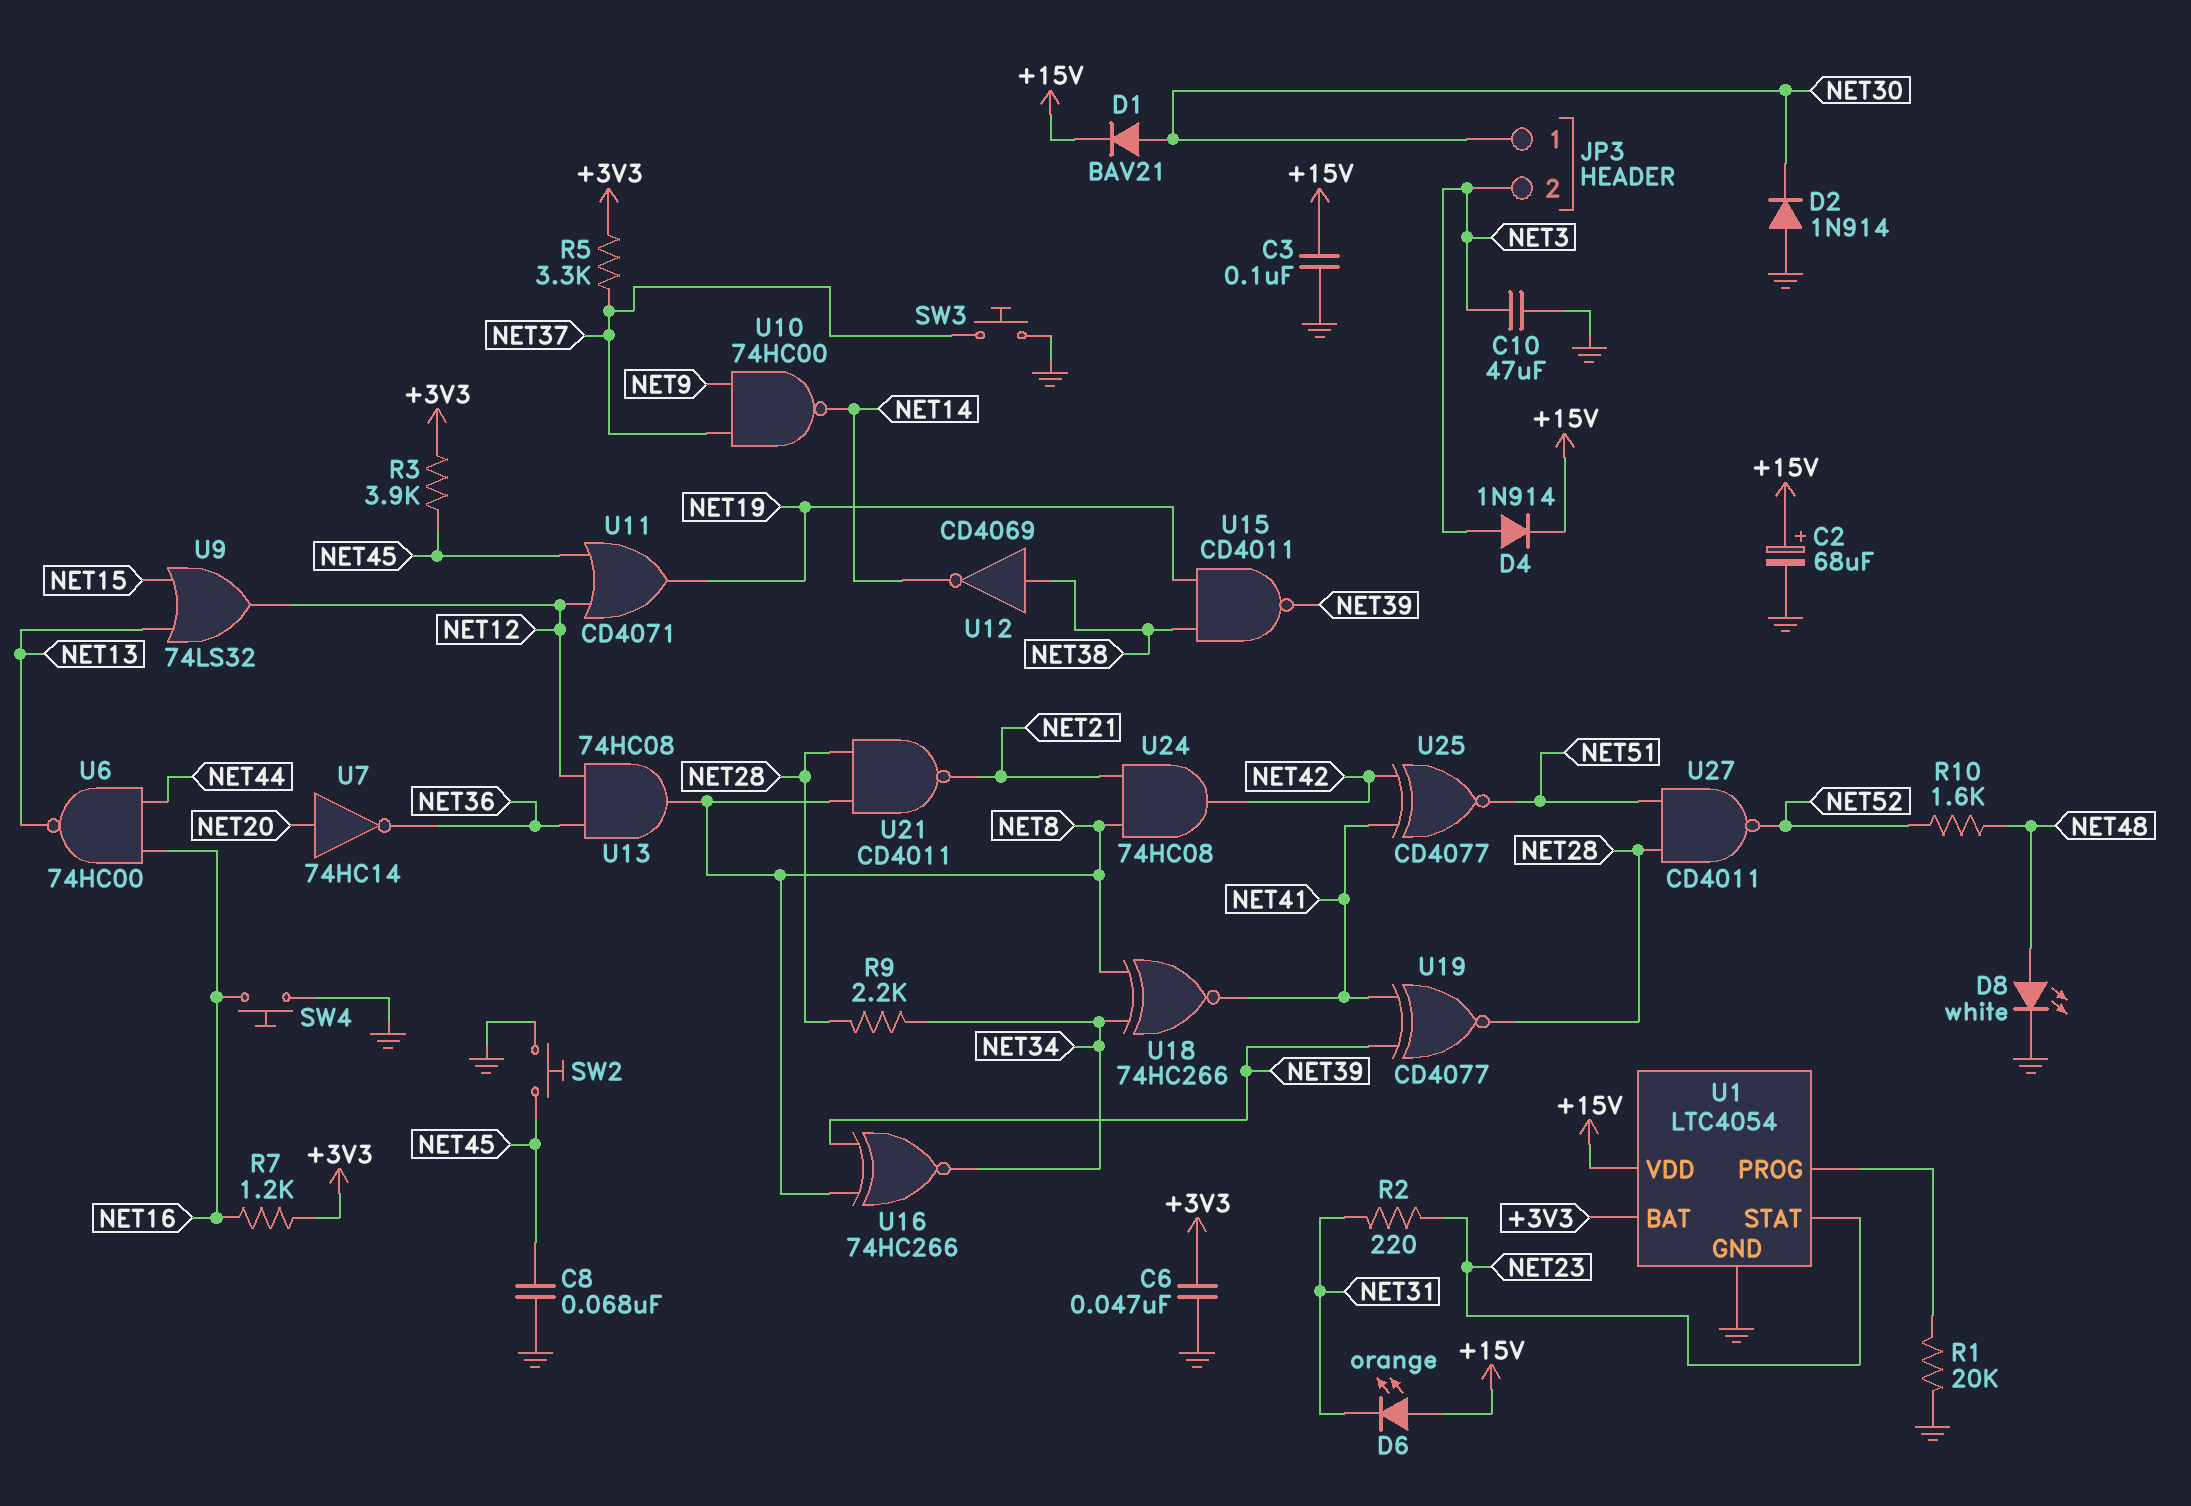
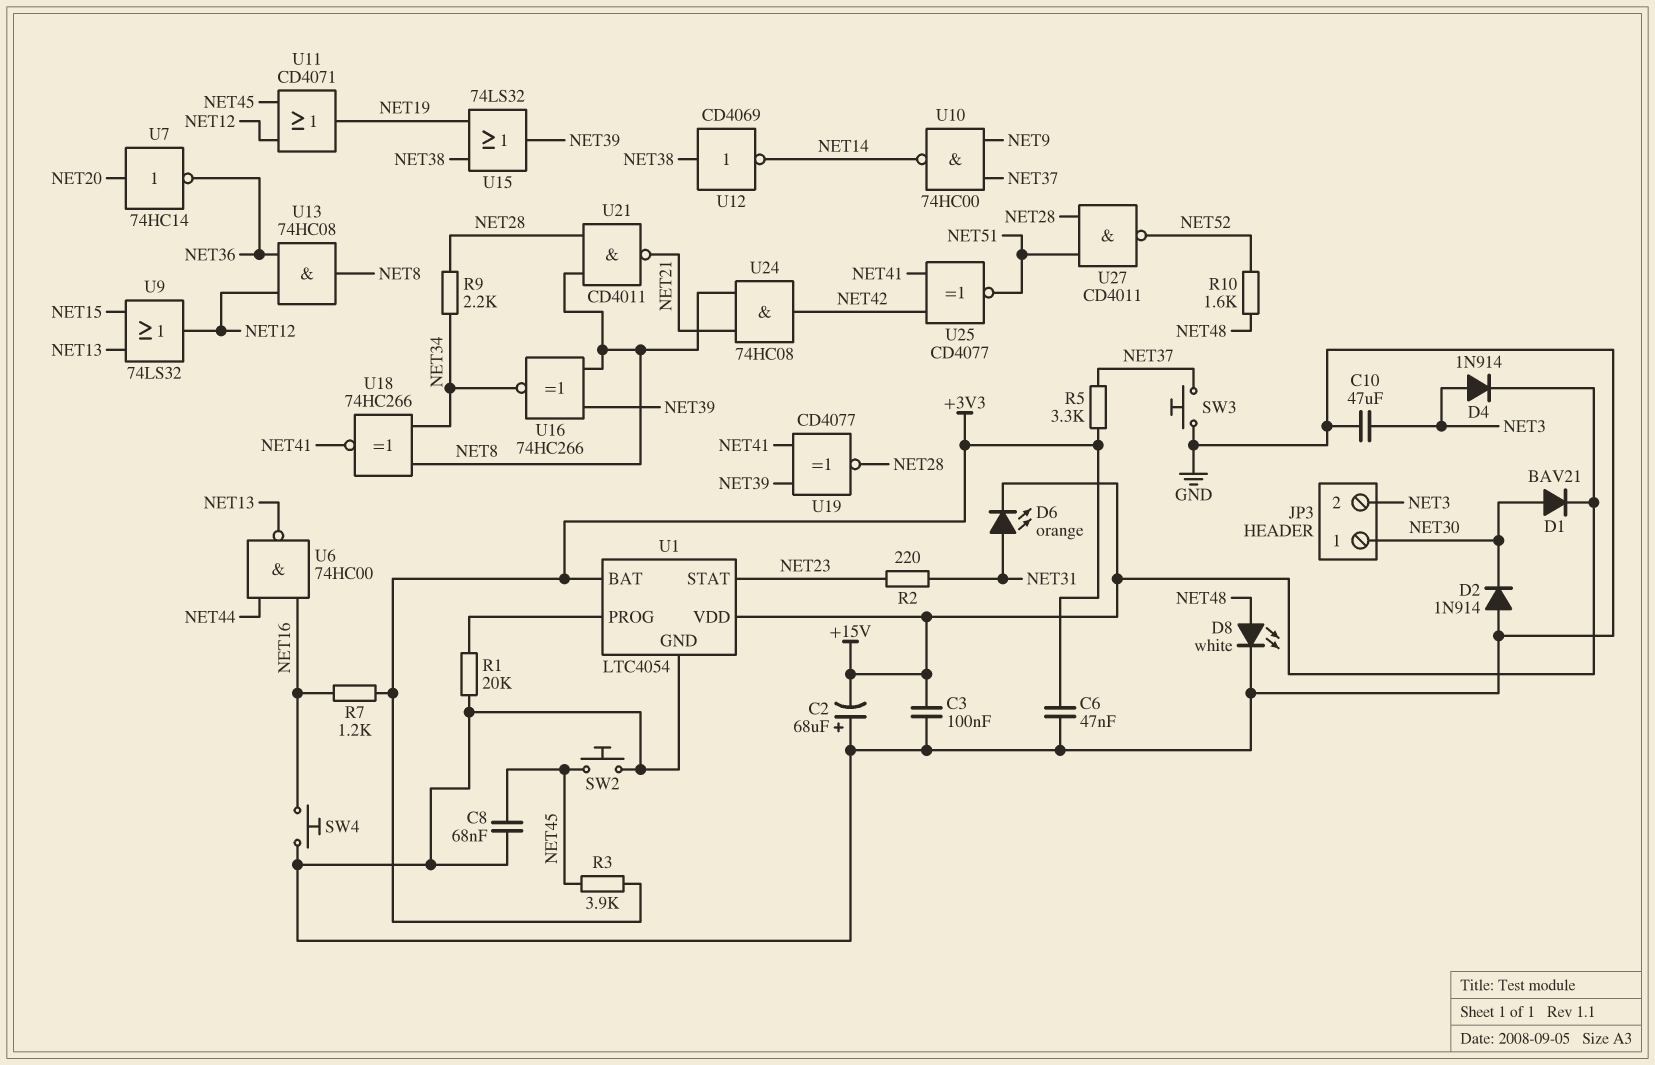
C2: 68uF (plus +15V, minus GND) -> 68uF (plus GND, minus +15V)
D6: LED orange (A +15V, K NET31) -> LED orange (A NET31, K +15V)
U15: NAND CD4011 (in NET19, in NET38, out NET39) -> OR 74LS32 (in NET19, in NET38, out NET39)

